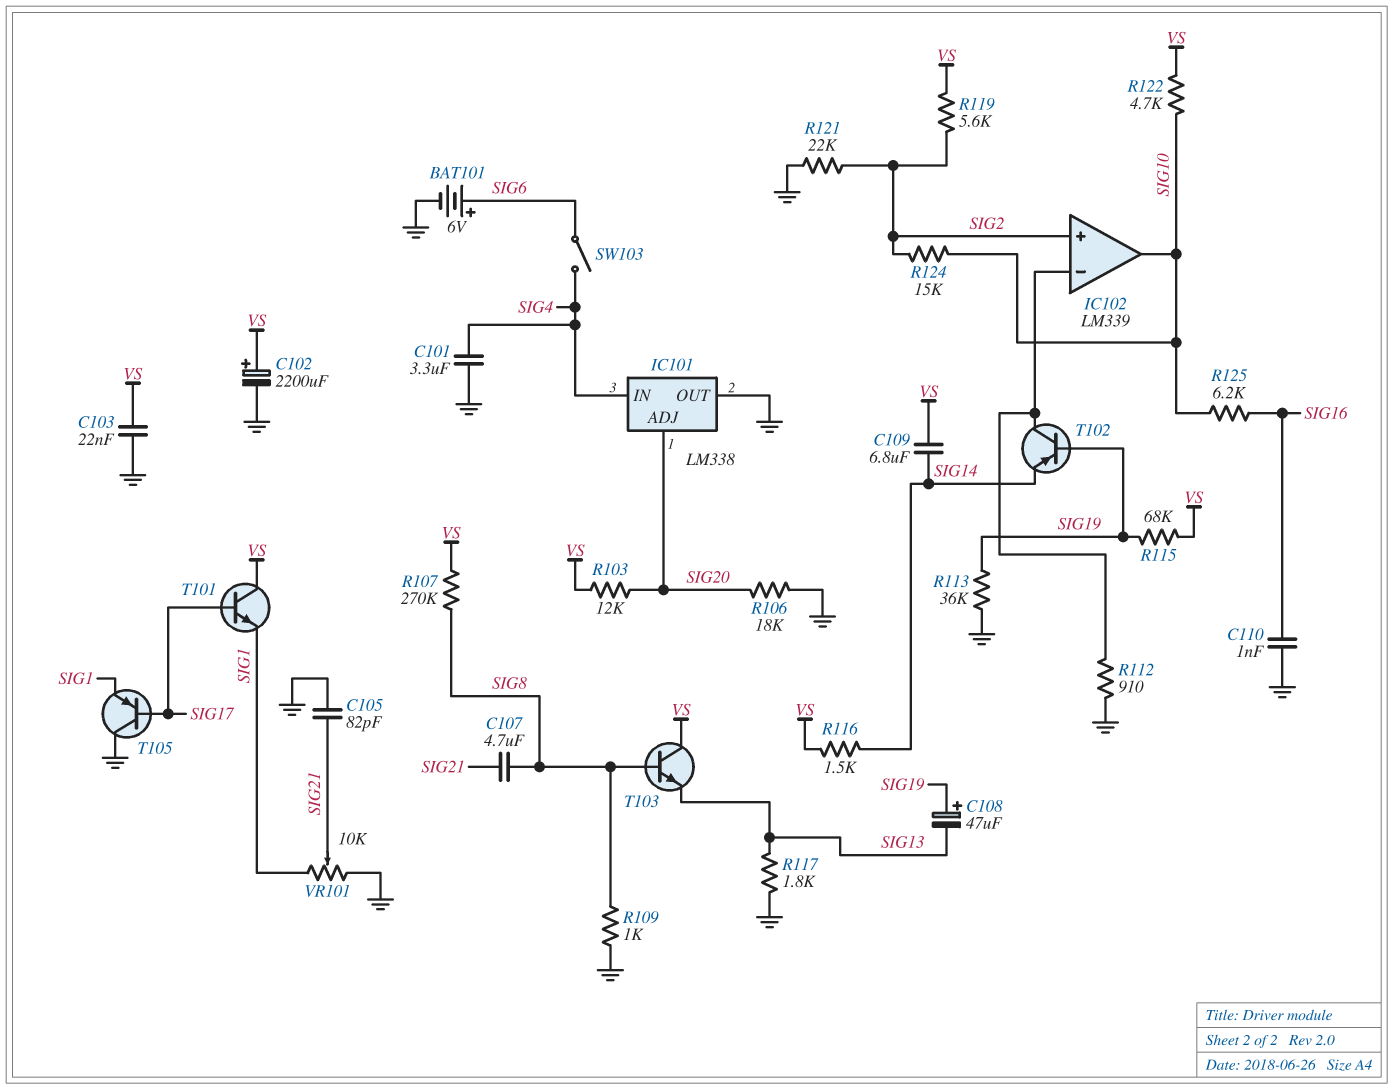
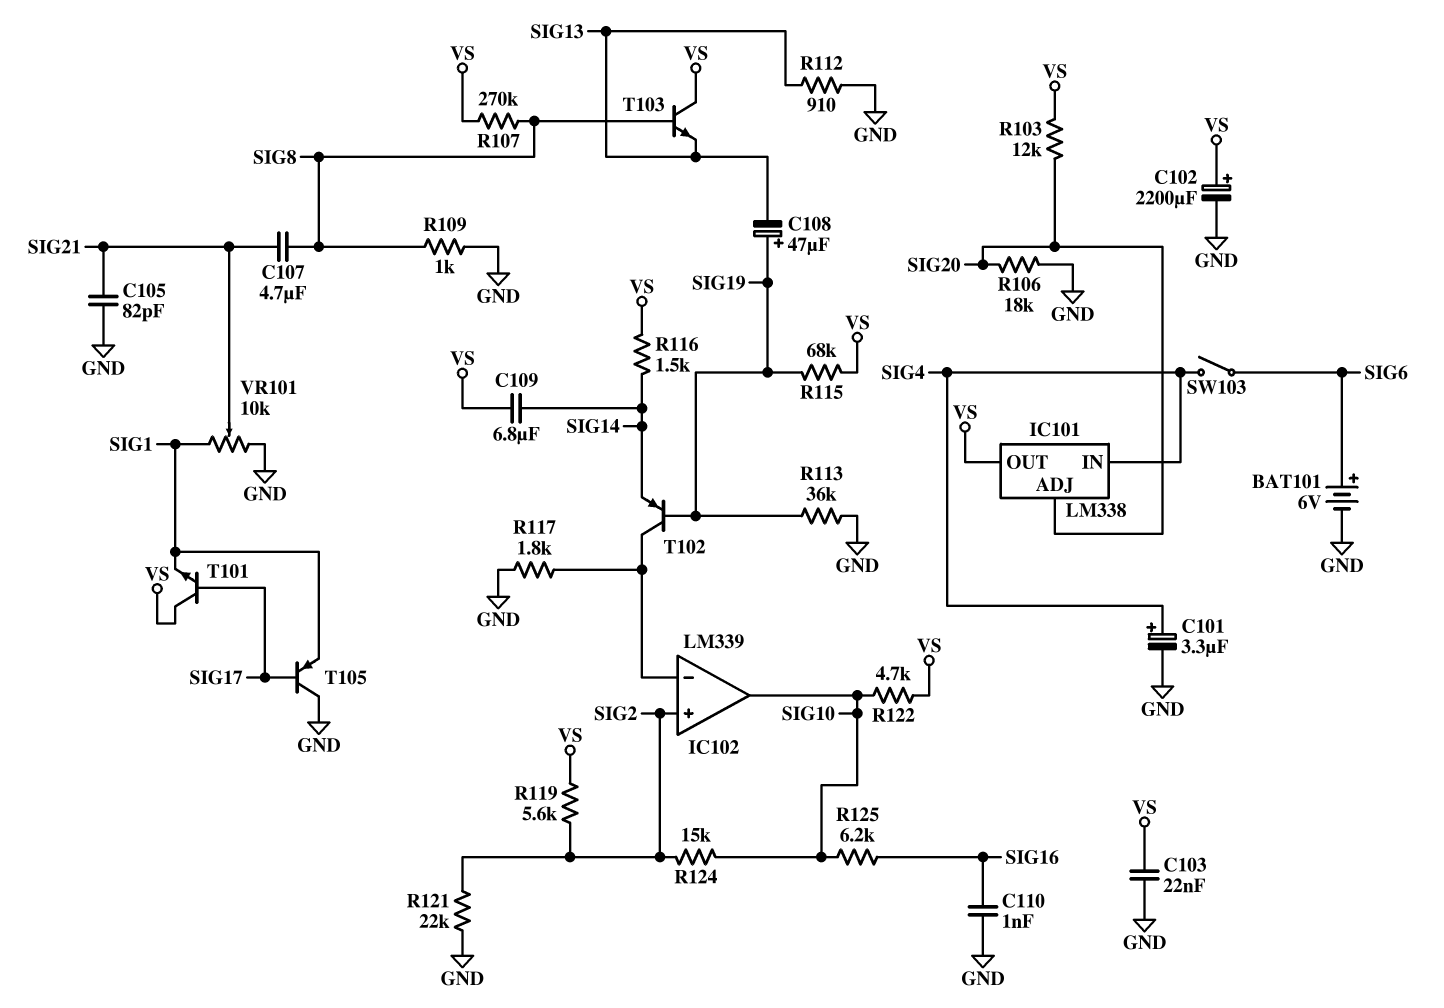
C101: 3.3uF (GND, SIG4) -> 3.3uF (plus SIG4, minus GND)
IC101 pin OUT: GND -> VS
R112: 910 (GND, IC102/in-) -> 910 (GND, SIG13)
R117: 1.8k (GND, SIG13) -> 1.8k (GND, IC102/in-)

